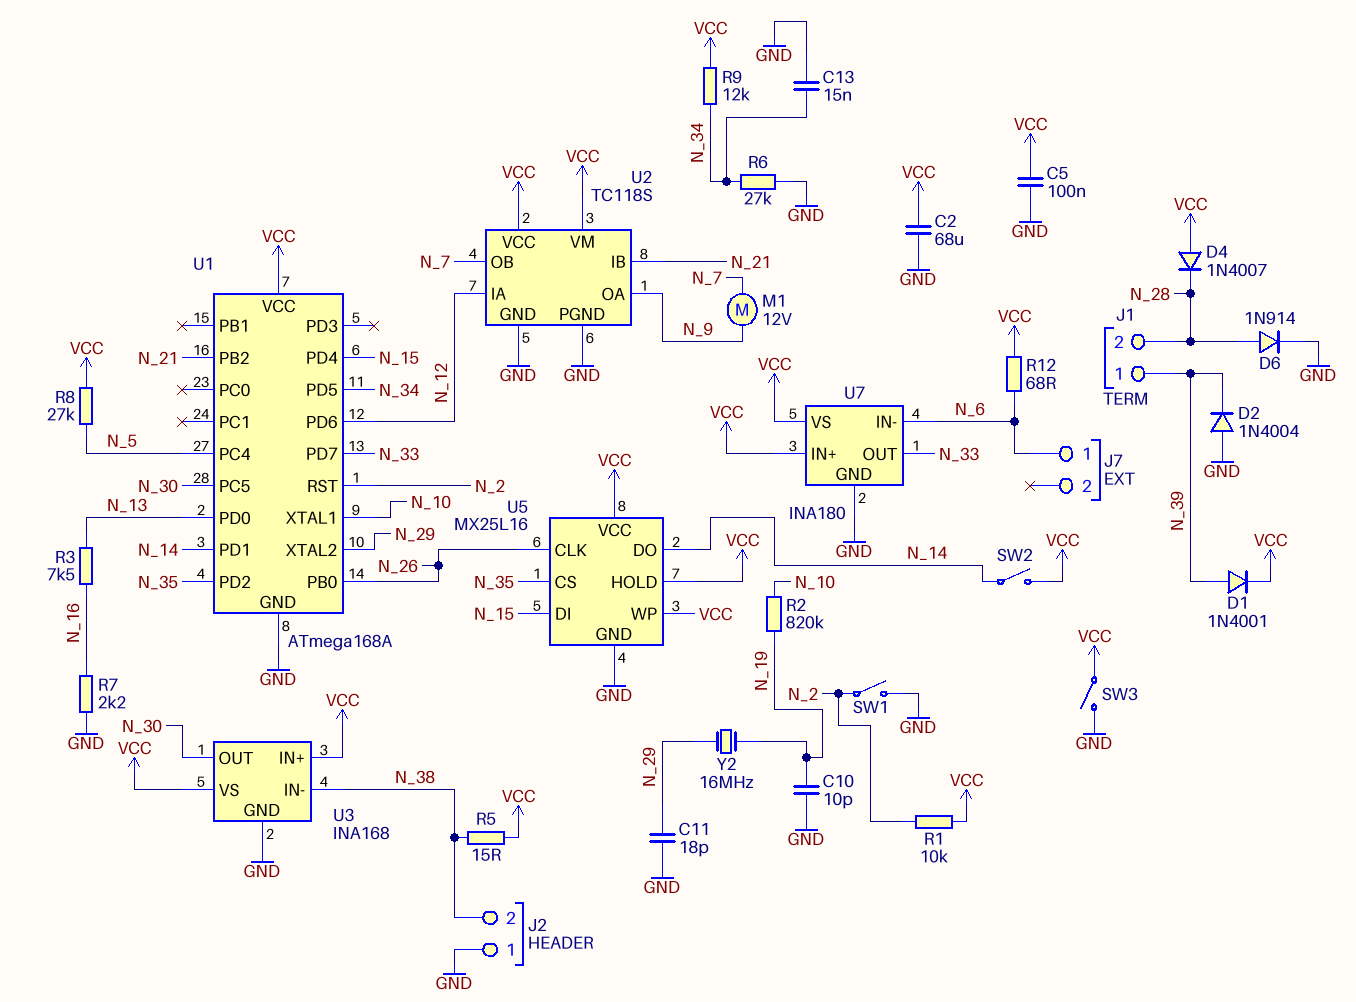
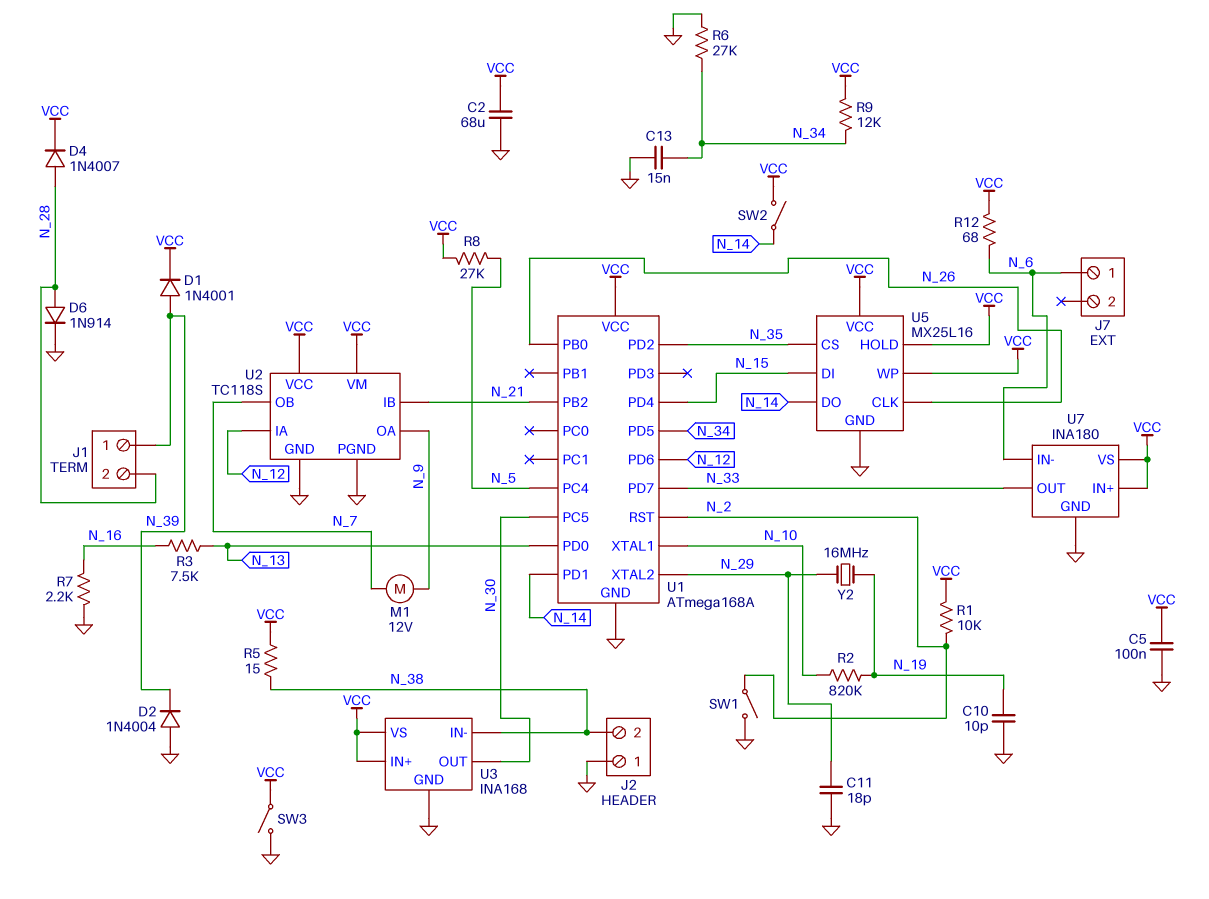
D4: diode 1N4007 (A VCC, K N_28) -> diode 1N4007 (A N_28, K VCC)

